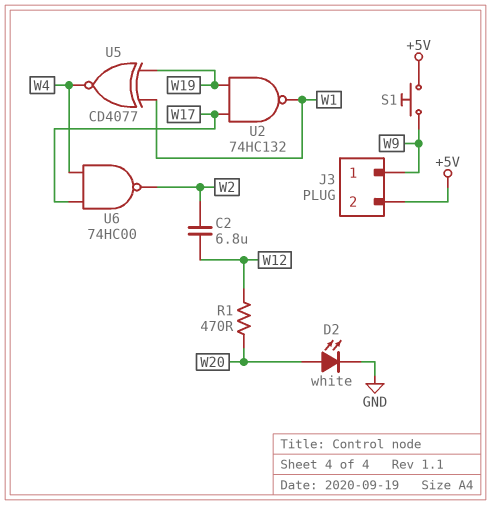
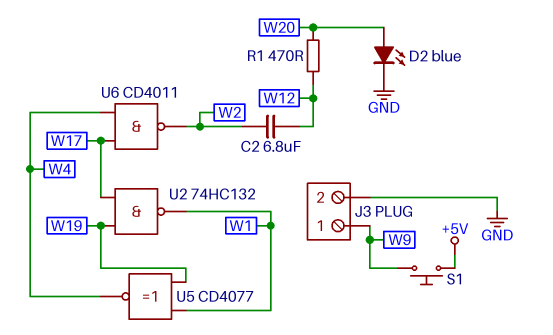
D2: LED white (A W20, K GND) -> LED blue (A W20, K GND)
J3 pin 2: +5V -> GND
U6: NAND 74HC00 (in W4, in W17, out W2) -> NAND CD4011 (in W4, in W17, out W2)

